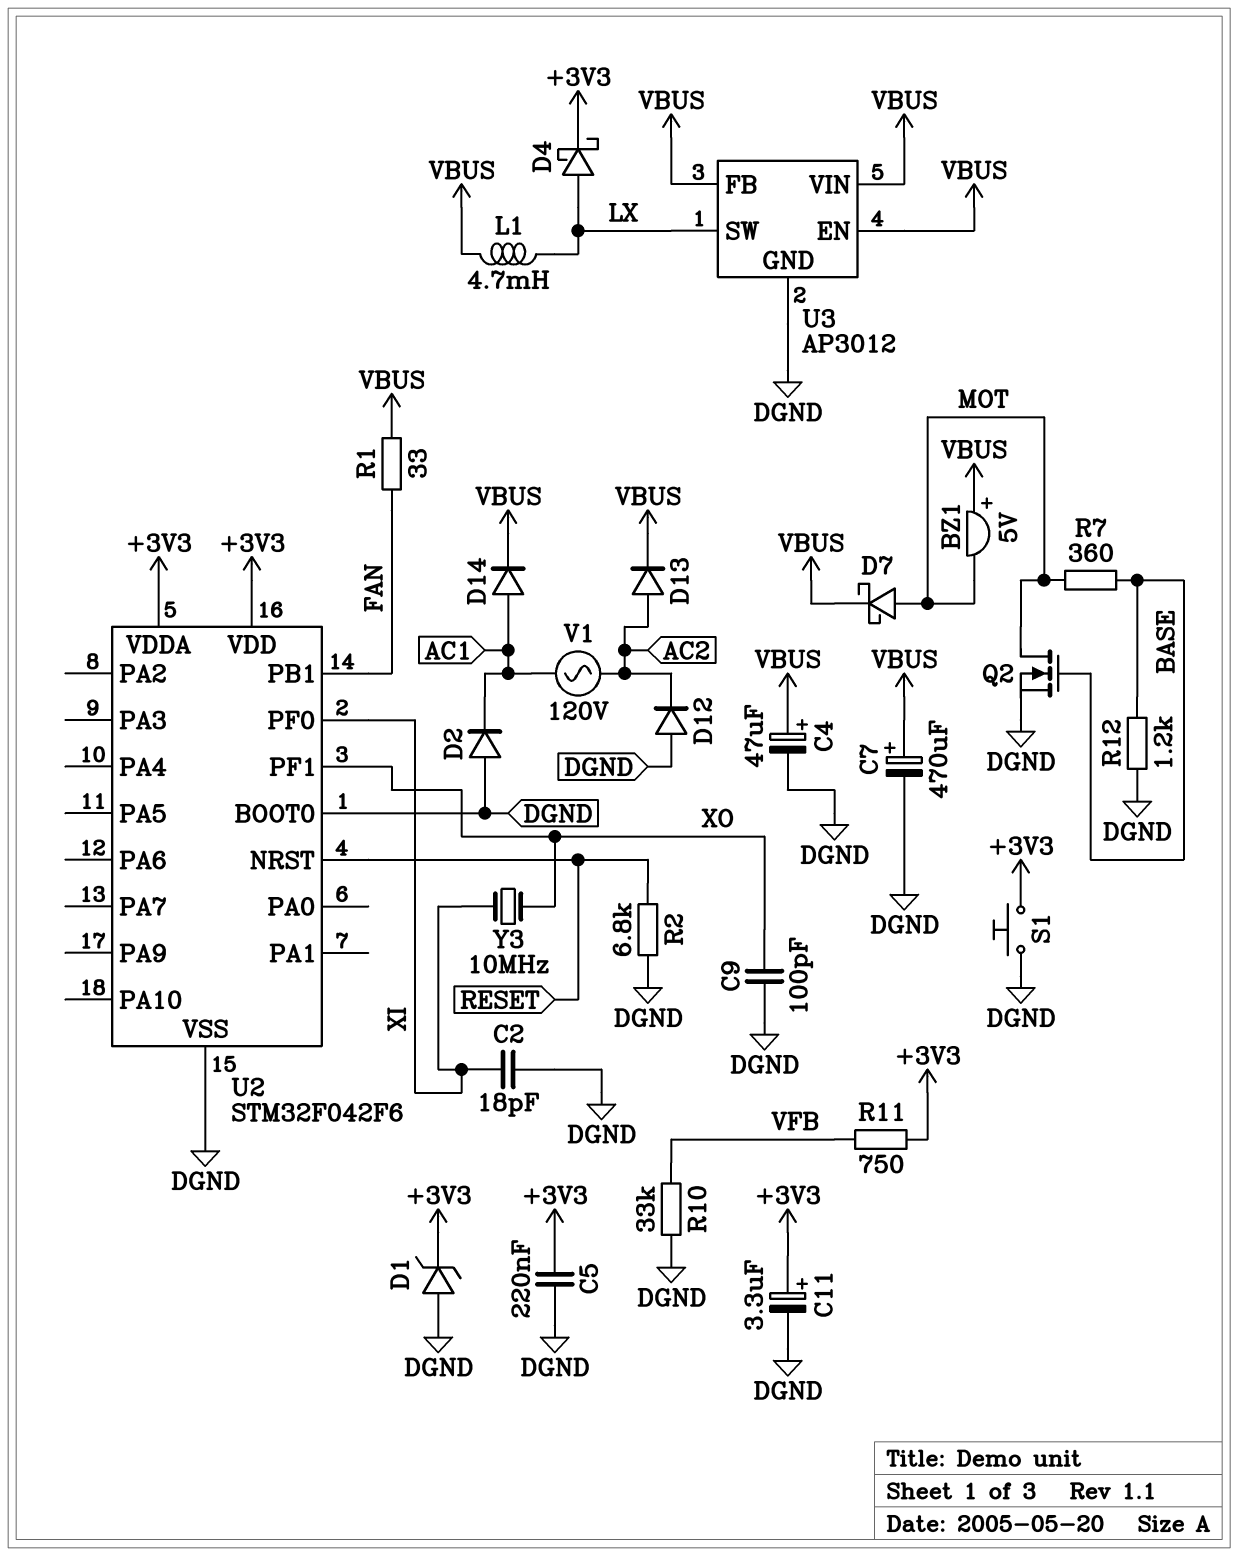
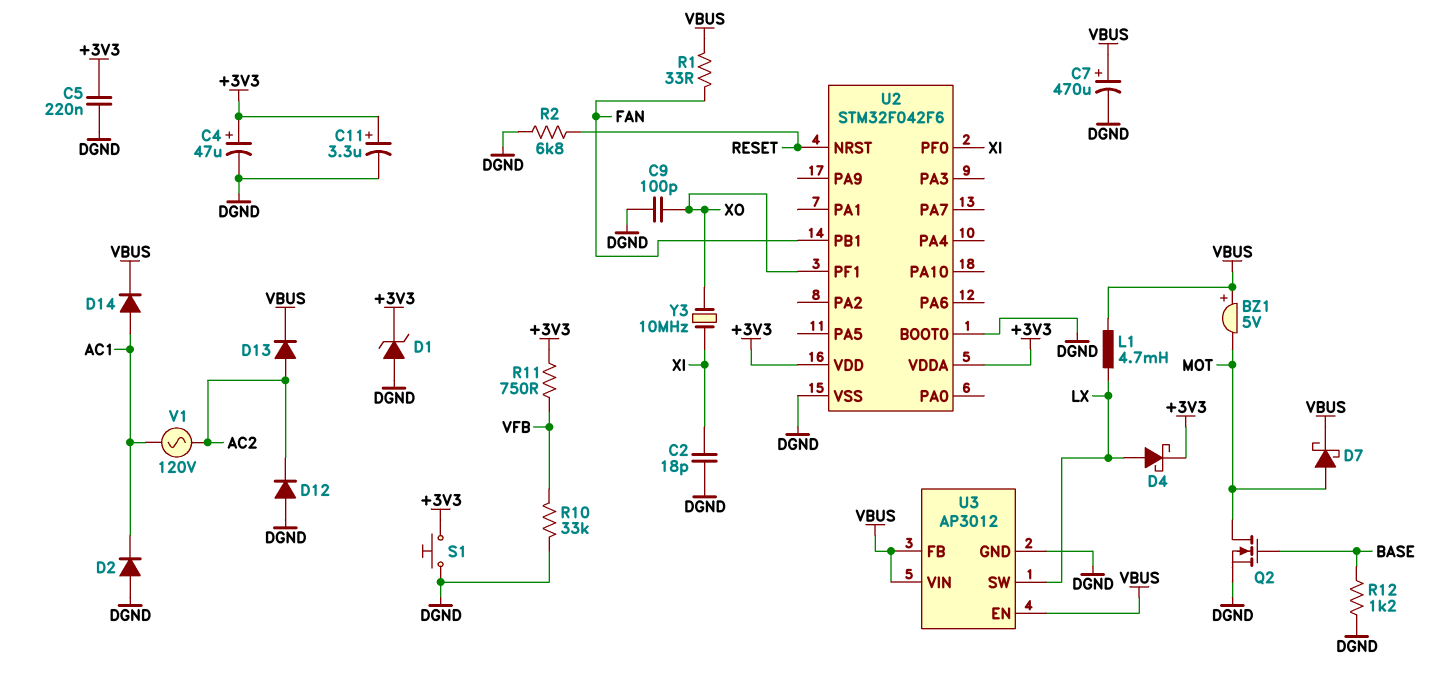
C4: 47uF (plus VBUS, minus DGND) -> 47uF (plus +3V3, minus DGND)
R7: 360 (BASE, MOT) -> none

